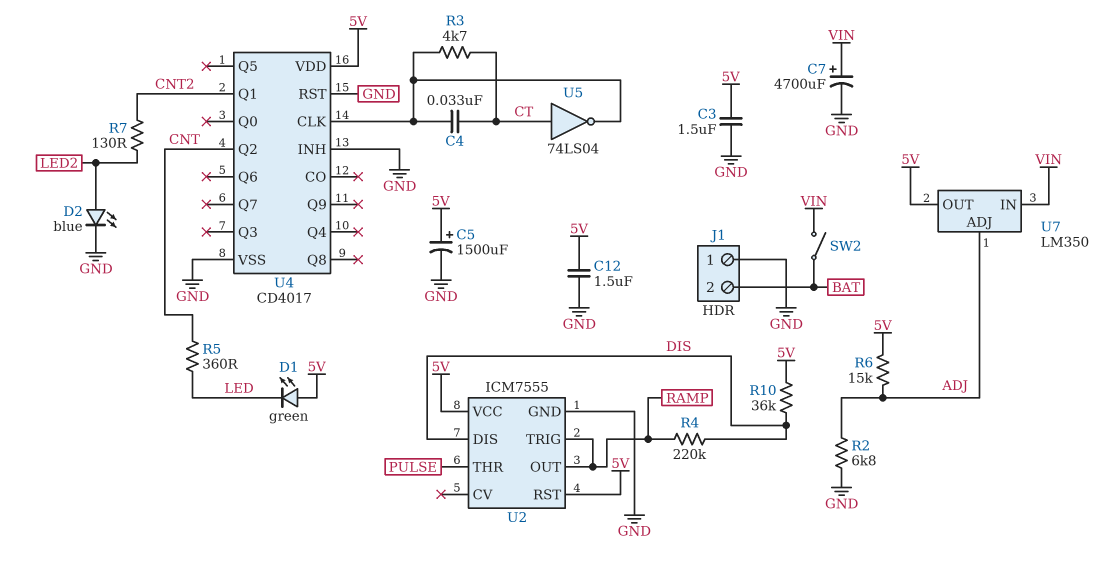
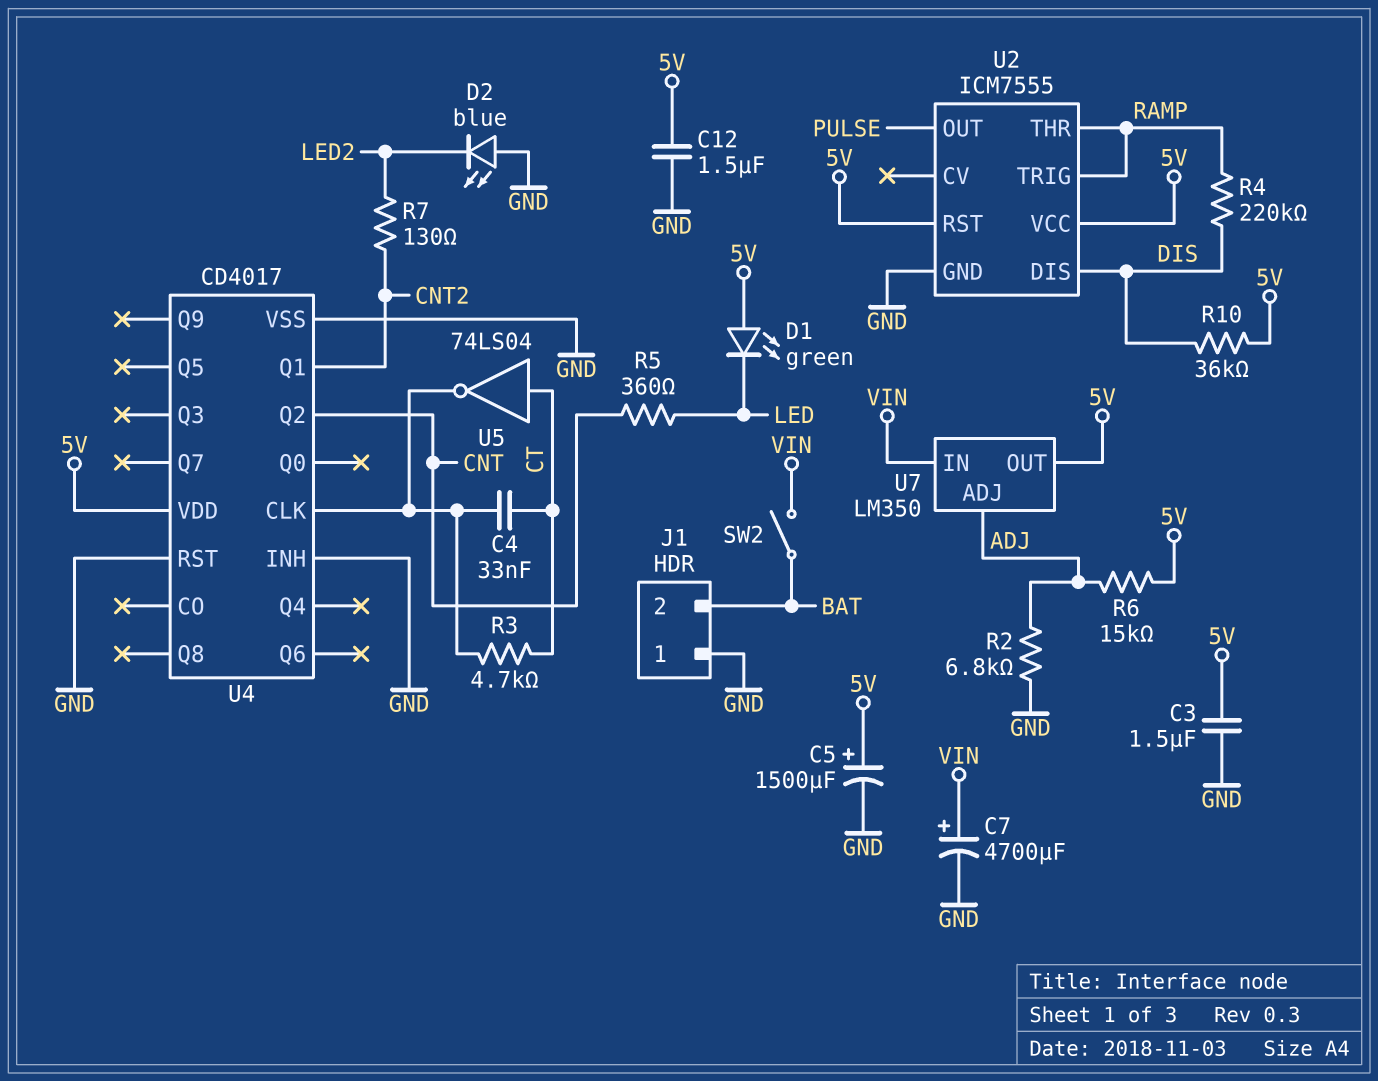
D2: LED blue (A LED2, K GND) -> LED blue (A GND, K LED2)
U2 pin OUT: RAMP -> PULSE
U2 pin THR: PULSE -> RAMP

